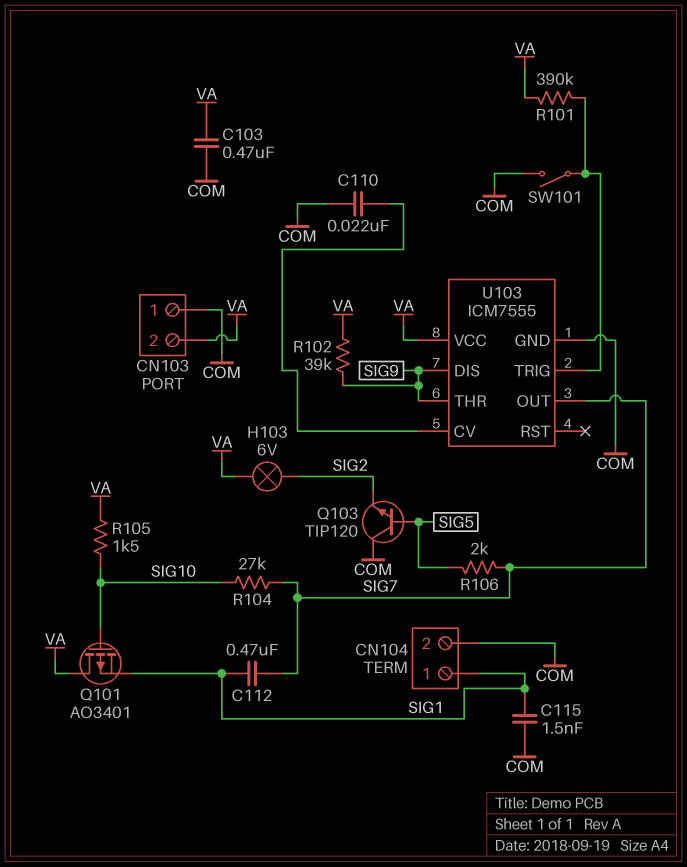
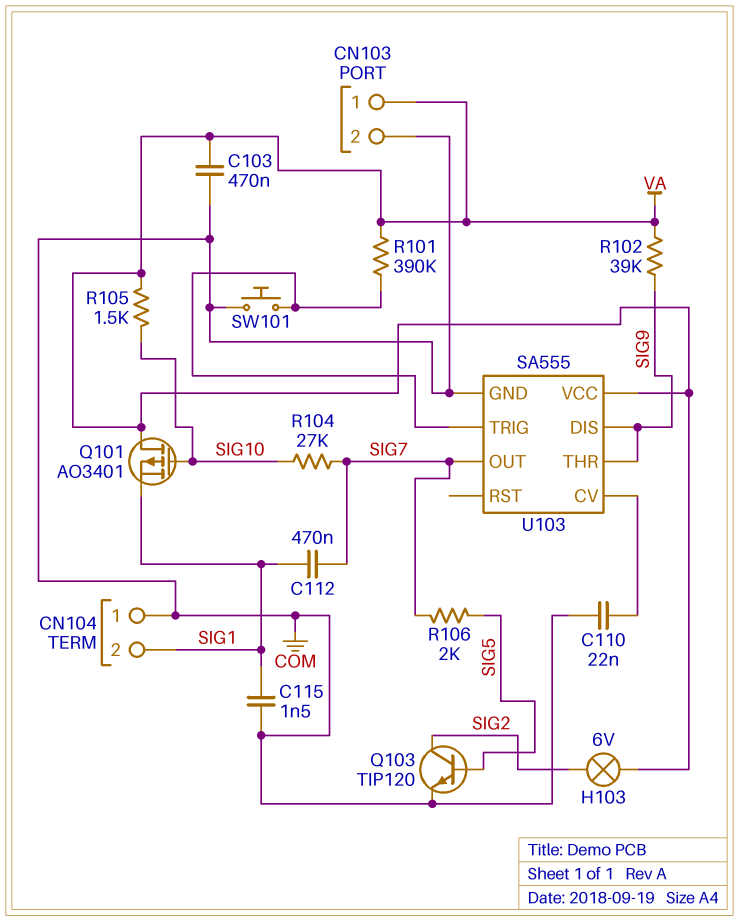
CN103 pin 1: COM -> VA
CN103 pin 2: VA -> COM
CN104 pin 1: SIG1 -> COM
CN104 pin 2: COM -> SIG1
Q103: NPN TIP120 (B SIG5, C COM, E SIG2) -> NPN TIP120 (B SIG5, C SIG2, E COM)
SW101: switch (COM, U103/TRIG) -> button (COM, U103/TRIG)
U103: ICM7555 -> SA555

